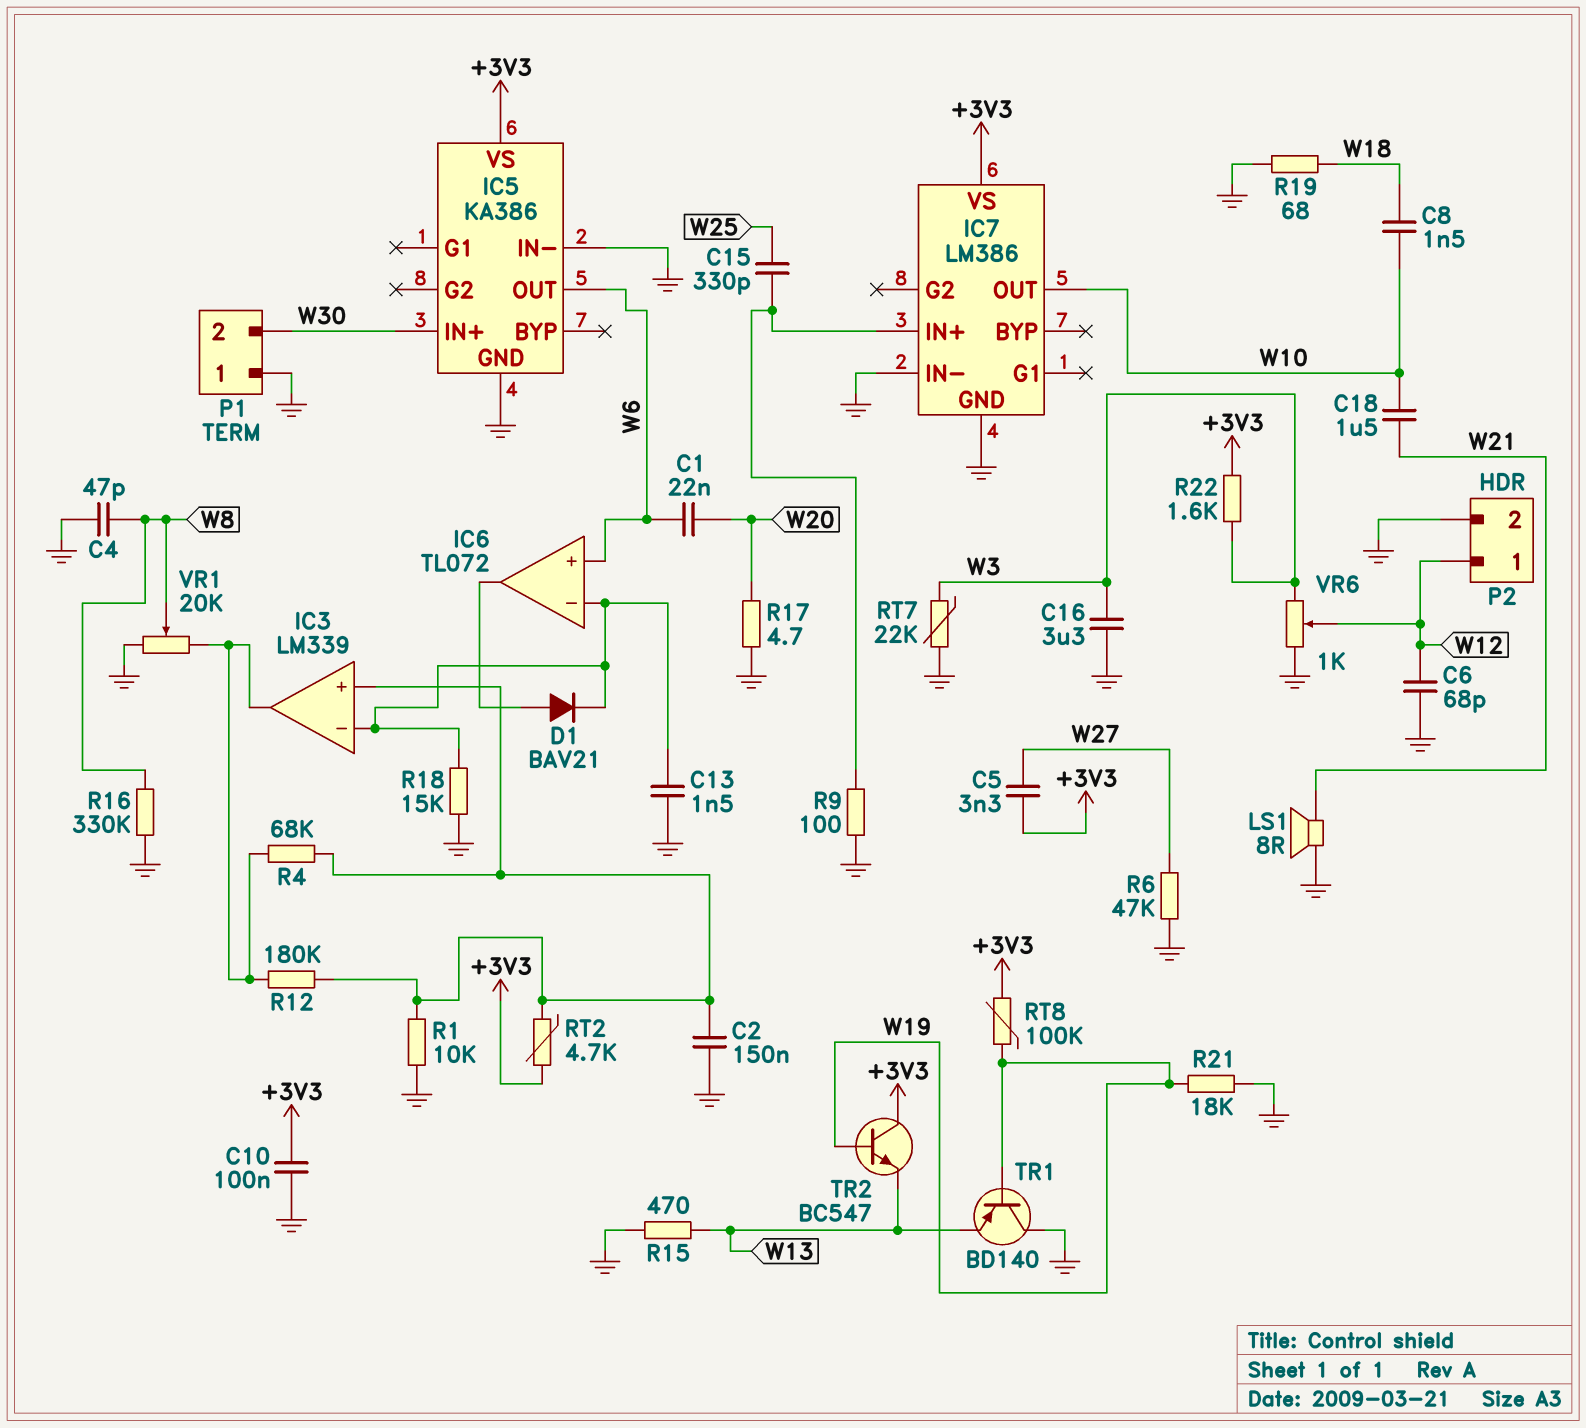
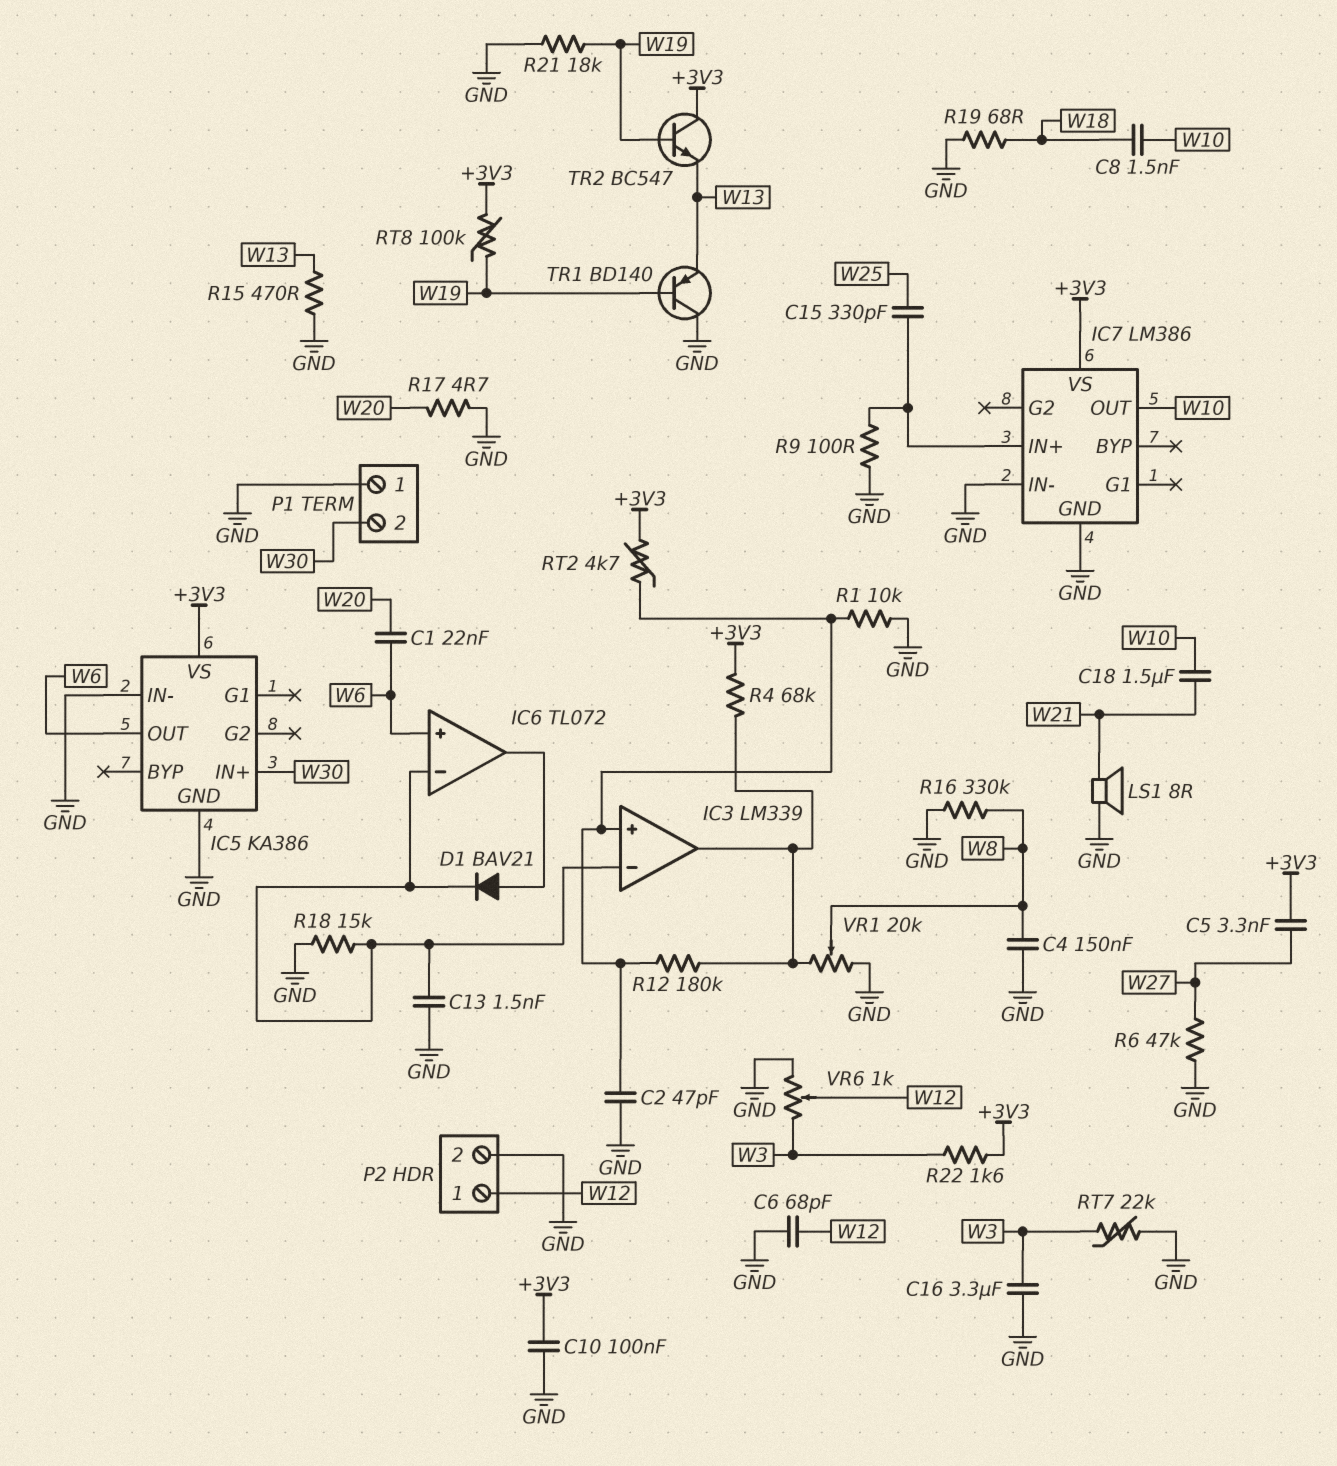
C2: 150nF (GND, IC3/in+) -> 47pF (GND, IC3/in+)
C4: 47pF (GND, W8) -> 150nF (GND, W8)
R4: 68k (IC3/in+, IC3/out) -> 68k (+3V3, IC3/out)

